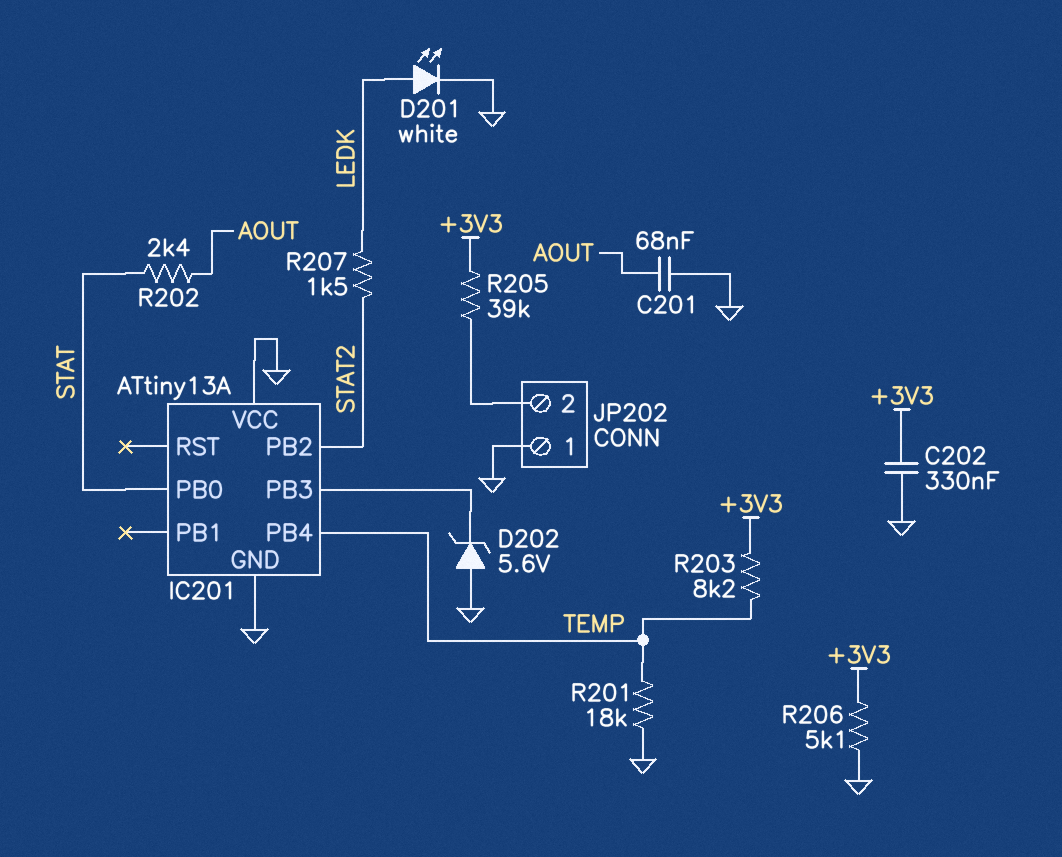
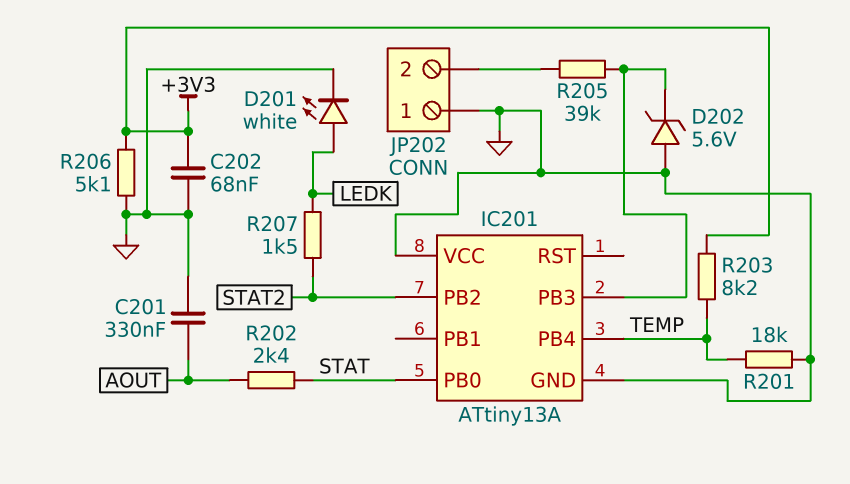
C201: 68nF (AOUT, GND) -> 330nF (AOUT, GND)
C202: 330nF (+3V3, GND) -> 68nF (+3V3, GND)
R205: 39k (+3V3, JP202/2) -> 39k (IC201/PB3, JP202/2)

